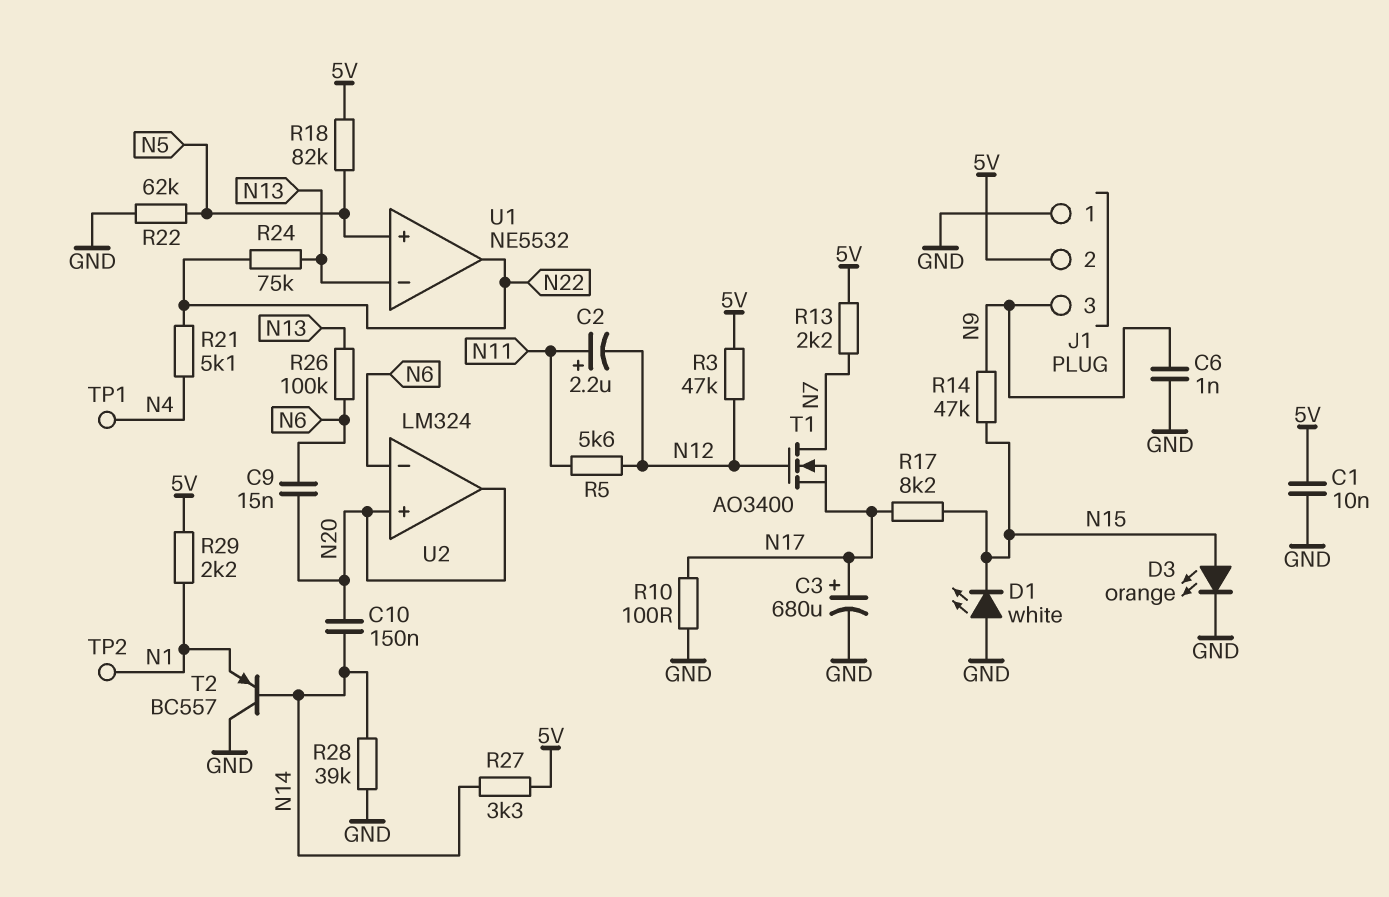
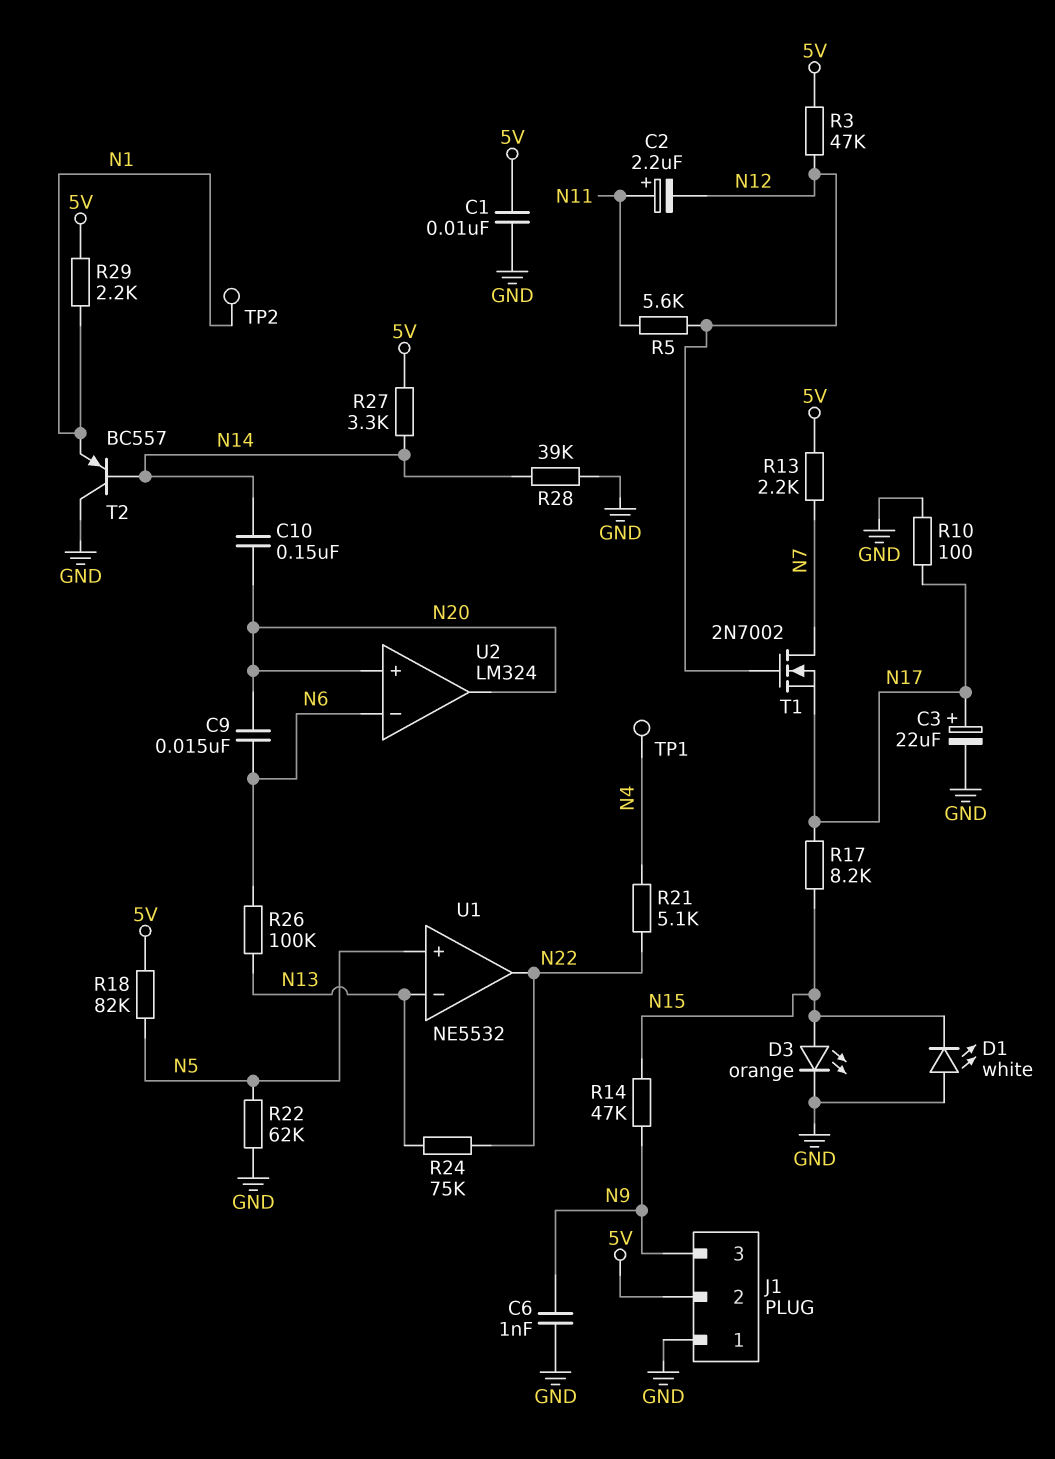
C3: 680uF (plus N17, minus GND) -> 22uF (plus N17, minus GND)
T1: NMOS AO3400 (G N12, D N7, S N17) -> NMOS 2N7002 (G N12, D N7, S N17)

